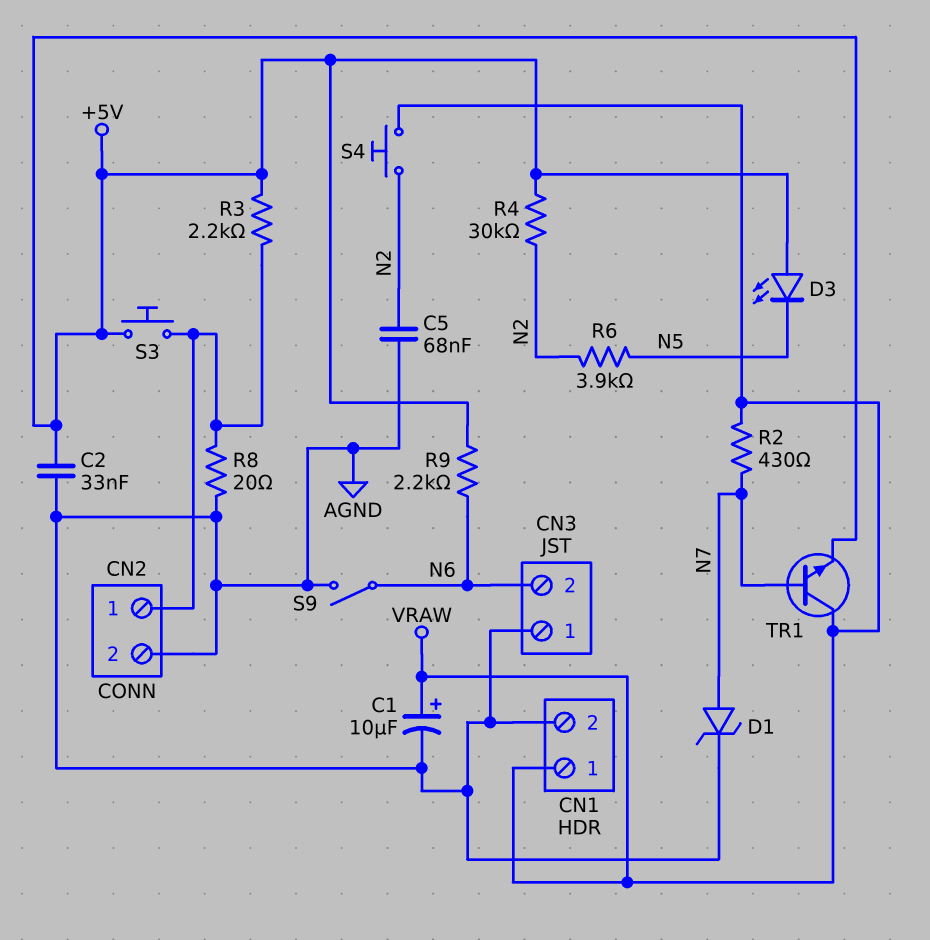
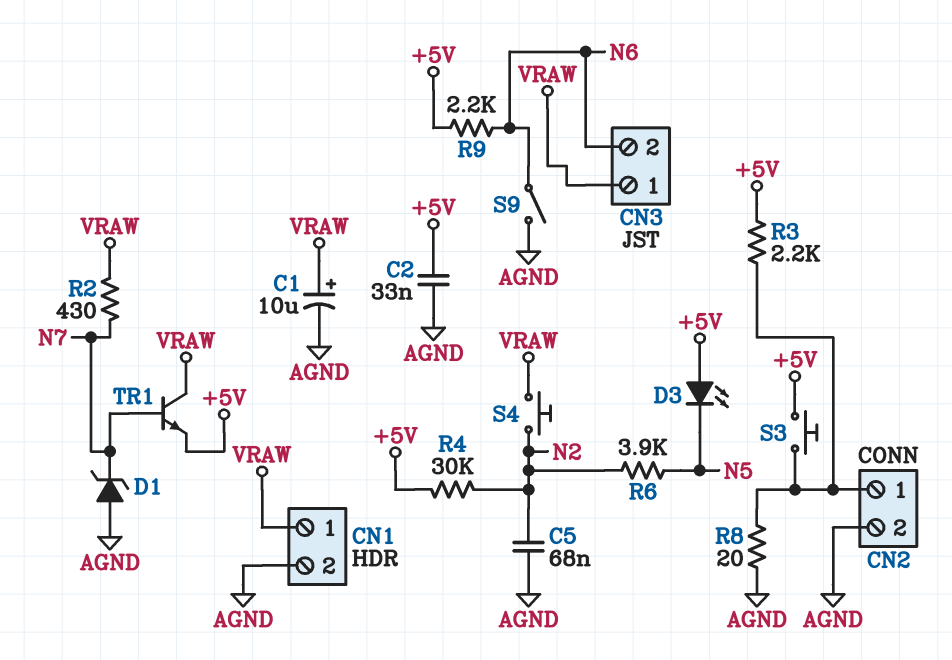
CN3 pin 1: AGND -> VRAW
D1: zener (A N7, K AGND) -> zener (A AGND, K N7)

